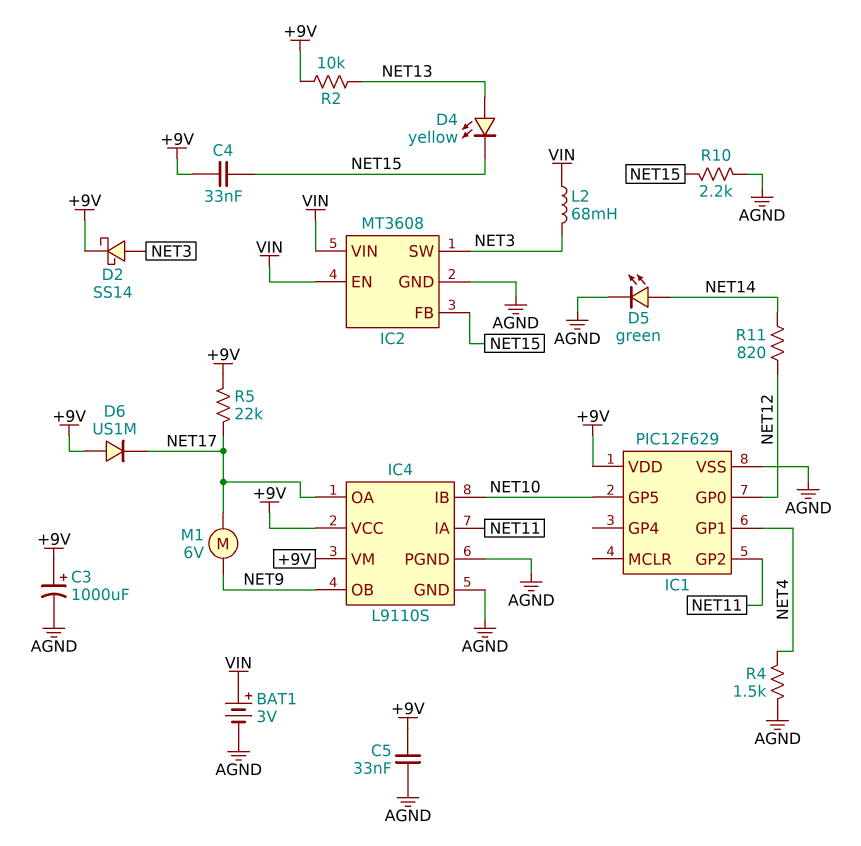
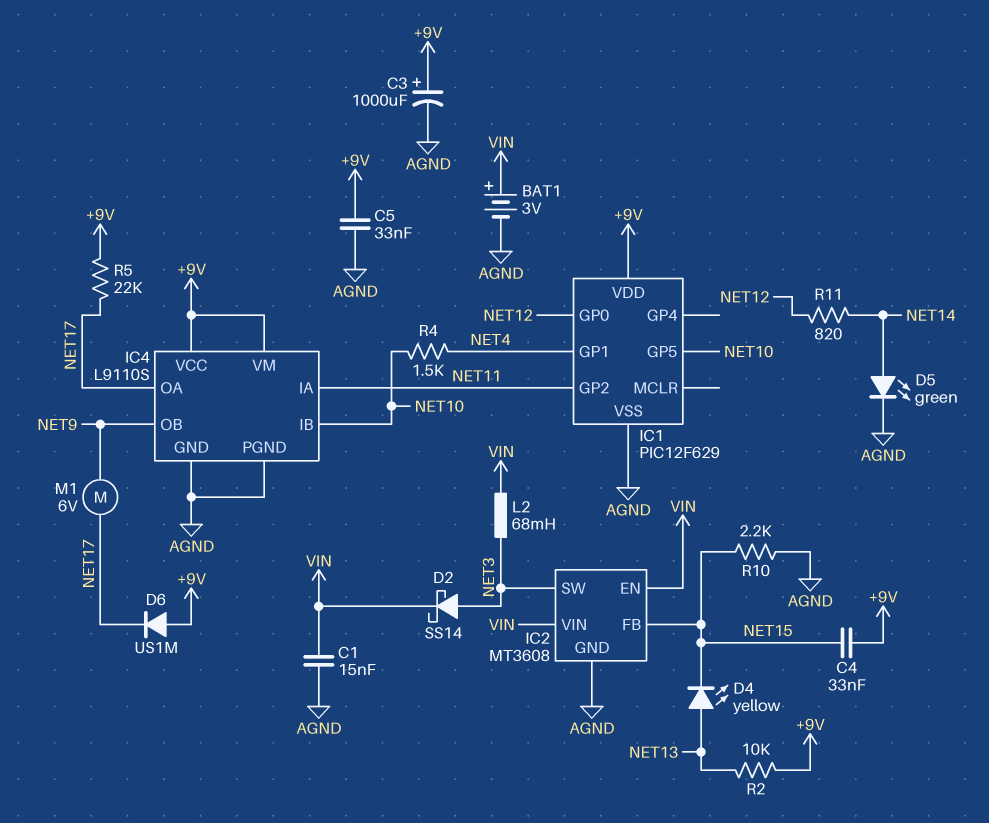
C1: none -> 15nF (AGND, VIN)
D2: schottky SS14 (A NET3, K +9V) -> schottky SS14 (A NET3, K VIN)
R4: 1.5k (AGND, NET4) -> 1.5k (NET4, NET10)

